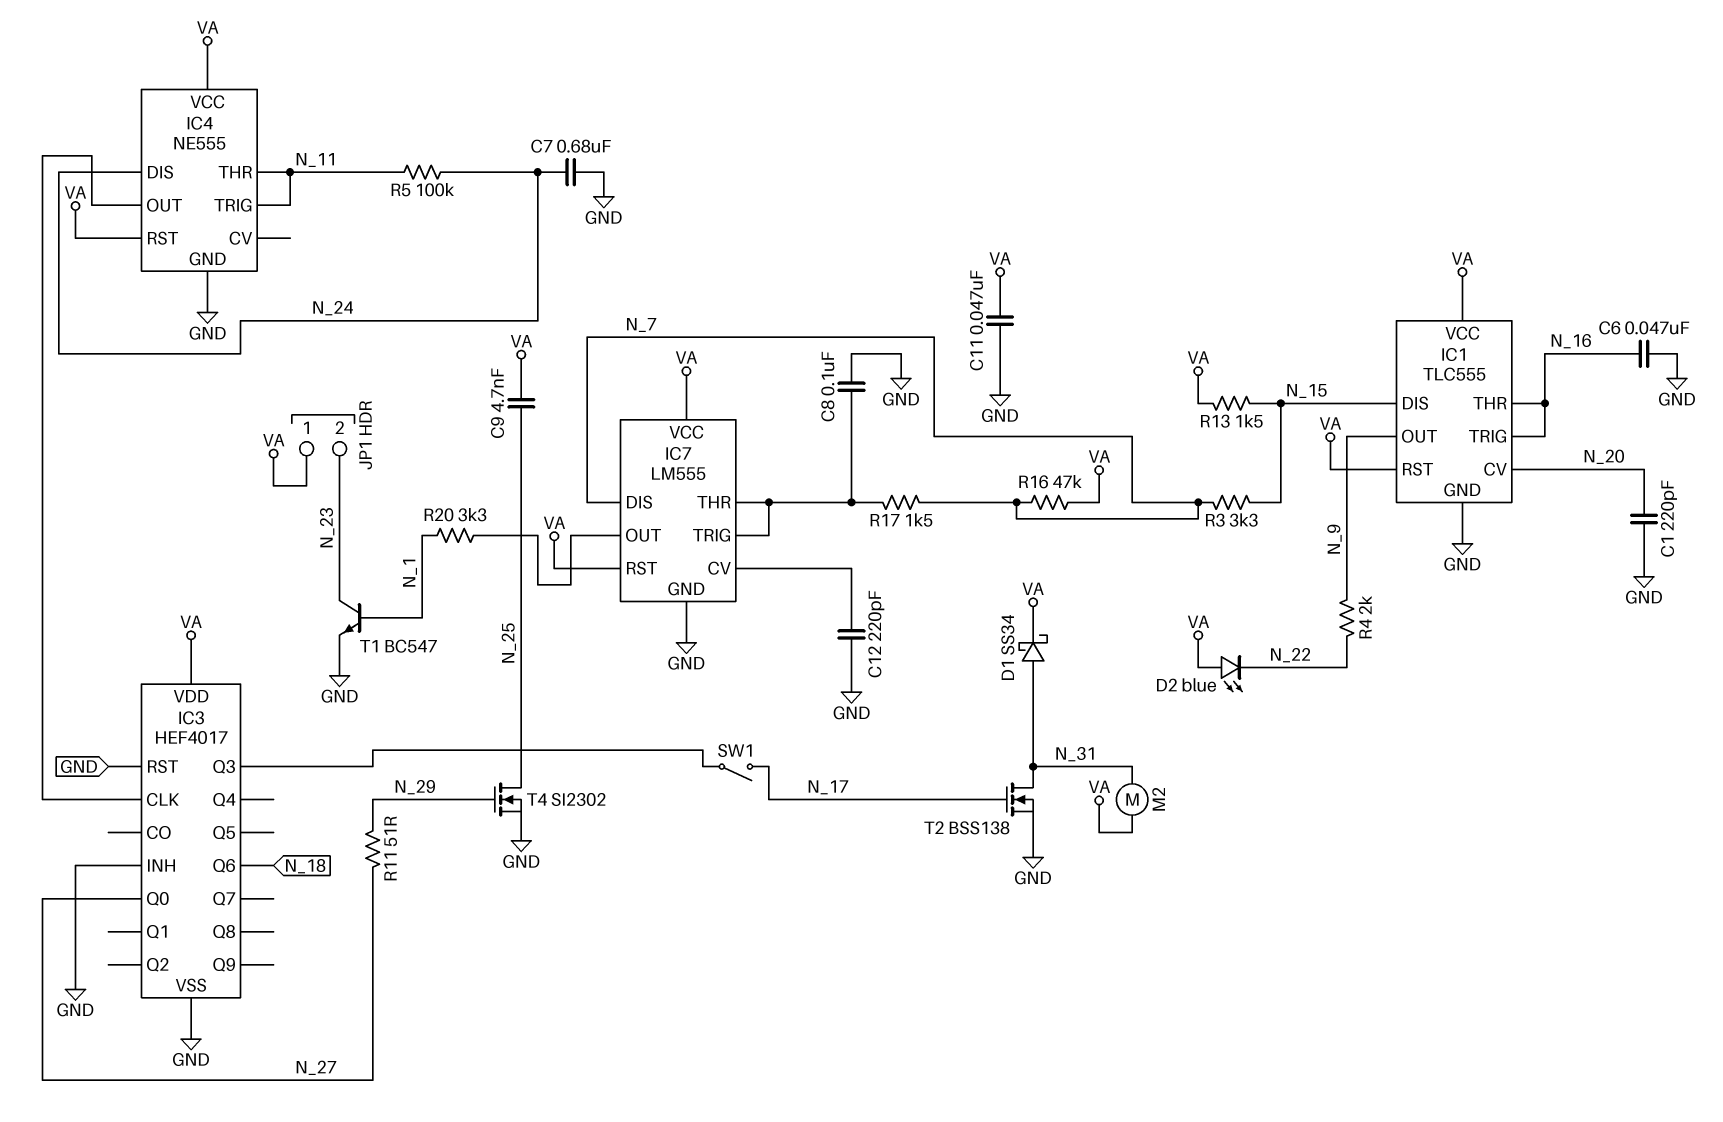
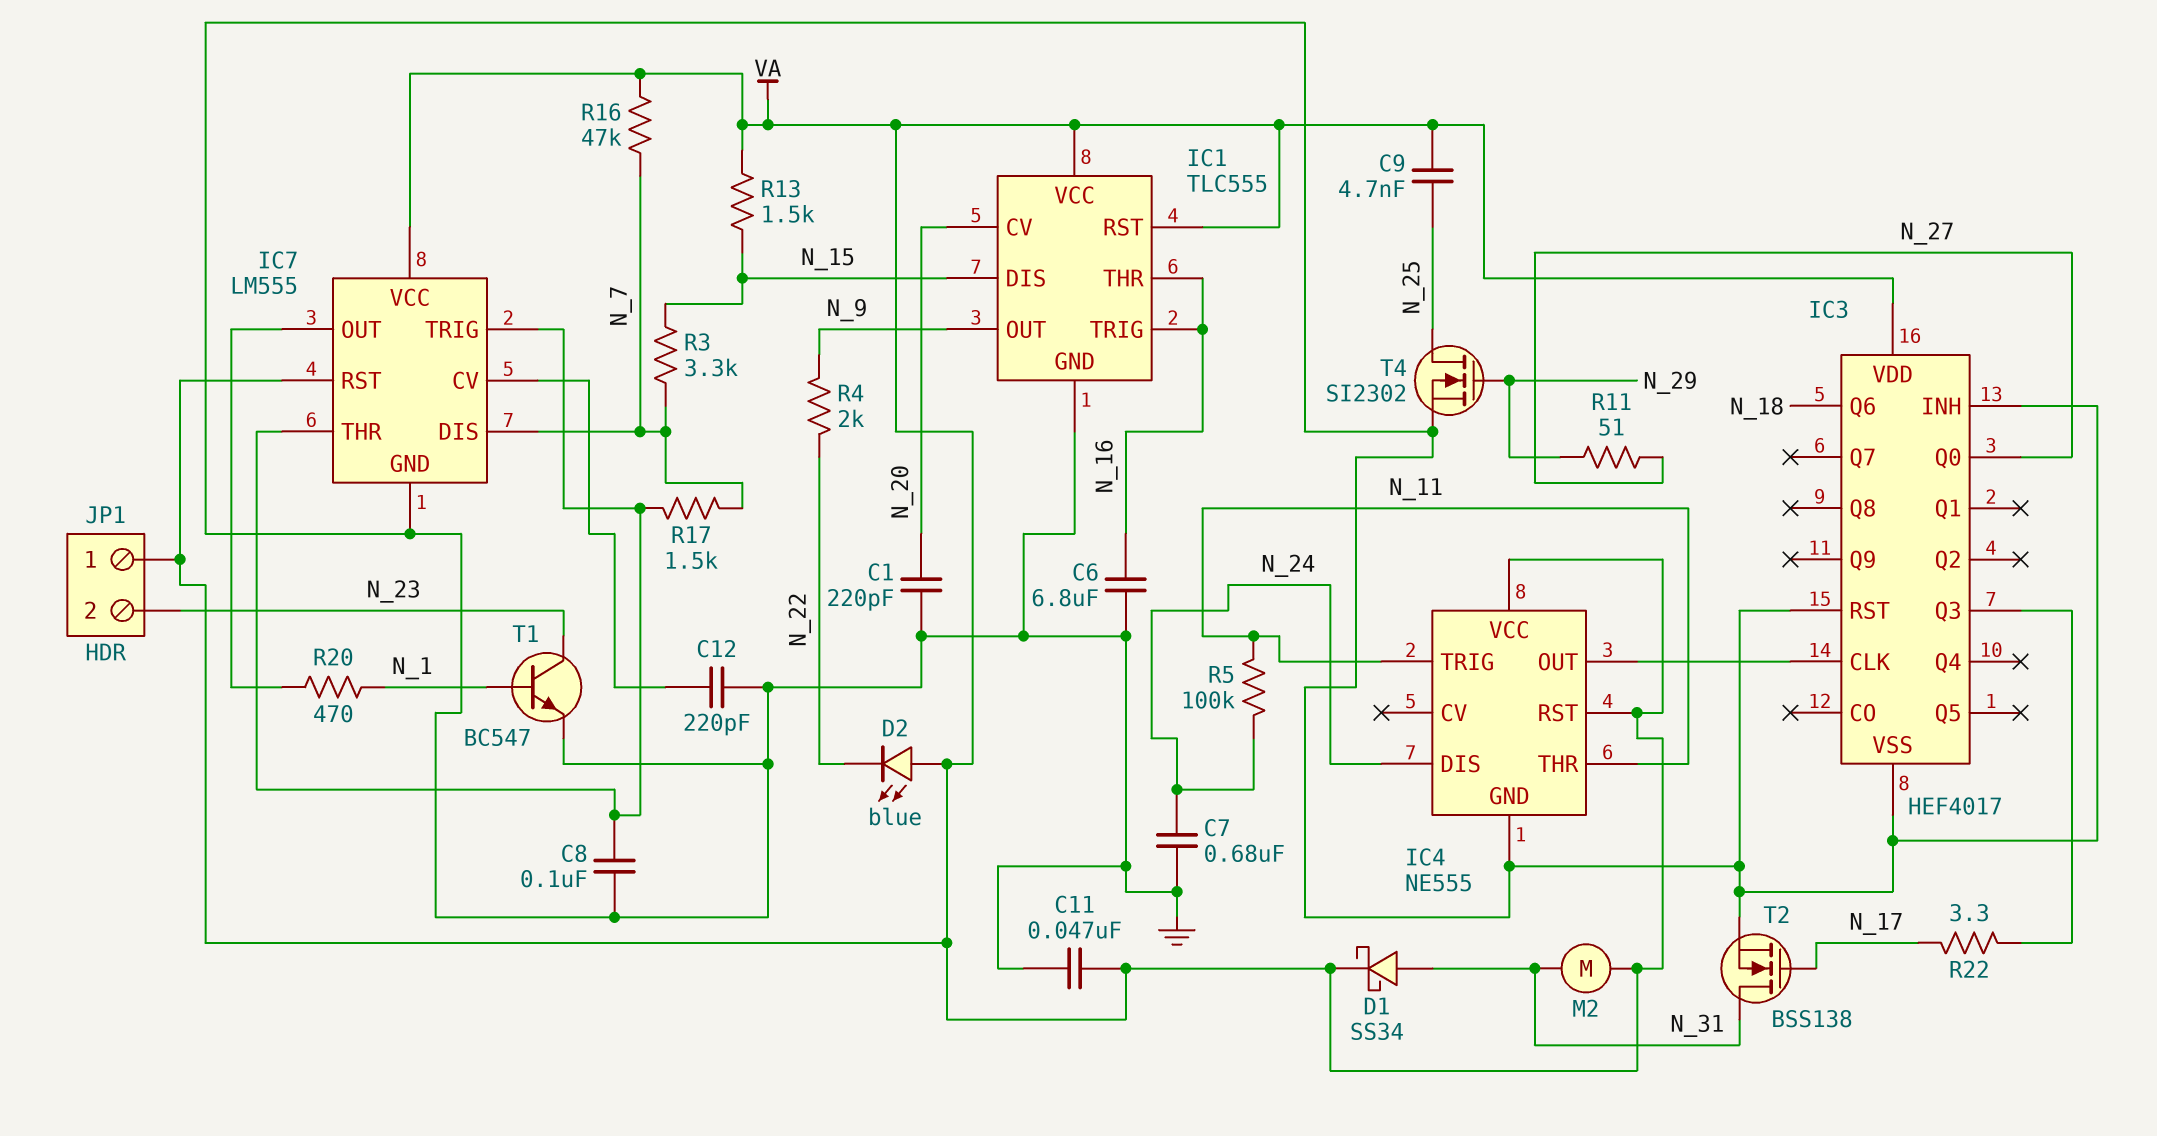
C6: 47nF (GND, N_16) -> 6.8uF (GND, N_16)
R20: 3.3k (IC7/OUT, N_1) -> 470 (IC7/OUT, N_1)
R22: none -> 3.3 (IC3/Q3, N_17)
SW1: switch (IC3/Q3, N_17) -> none

